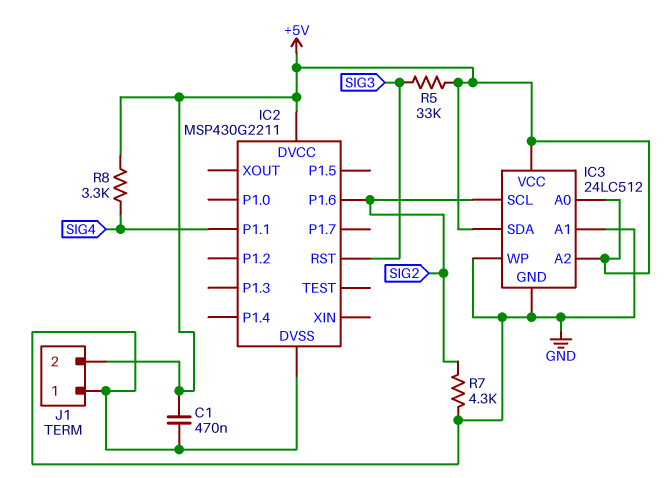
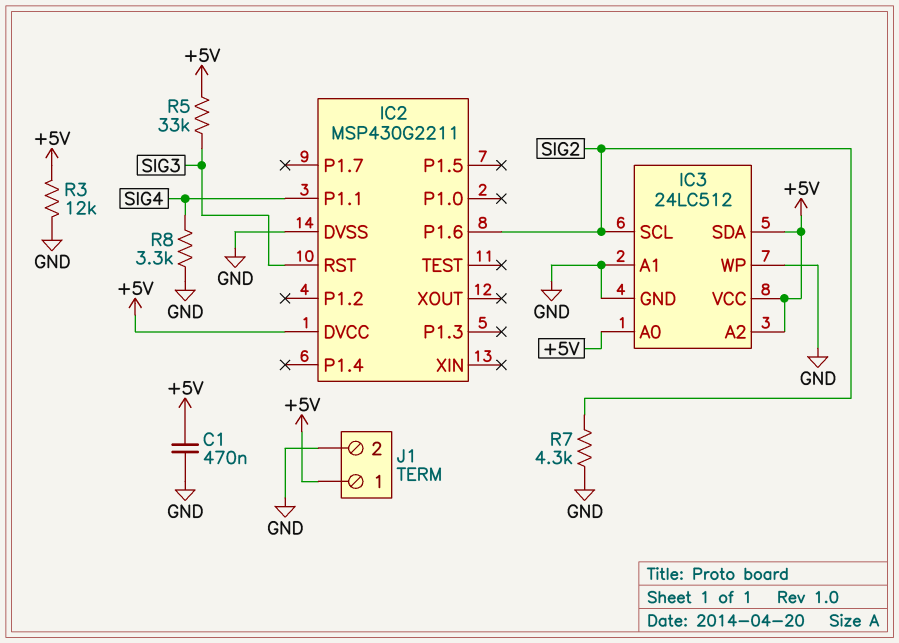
J1 pin 1: GND -> +5V
J1 pin 2: +5V -> GND
R3: none -> 12k (+5V, GND)
R8: 3.3k (+5V, SIG4) -> 3.3k (GND, SIG4)

